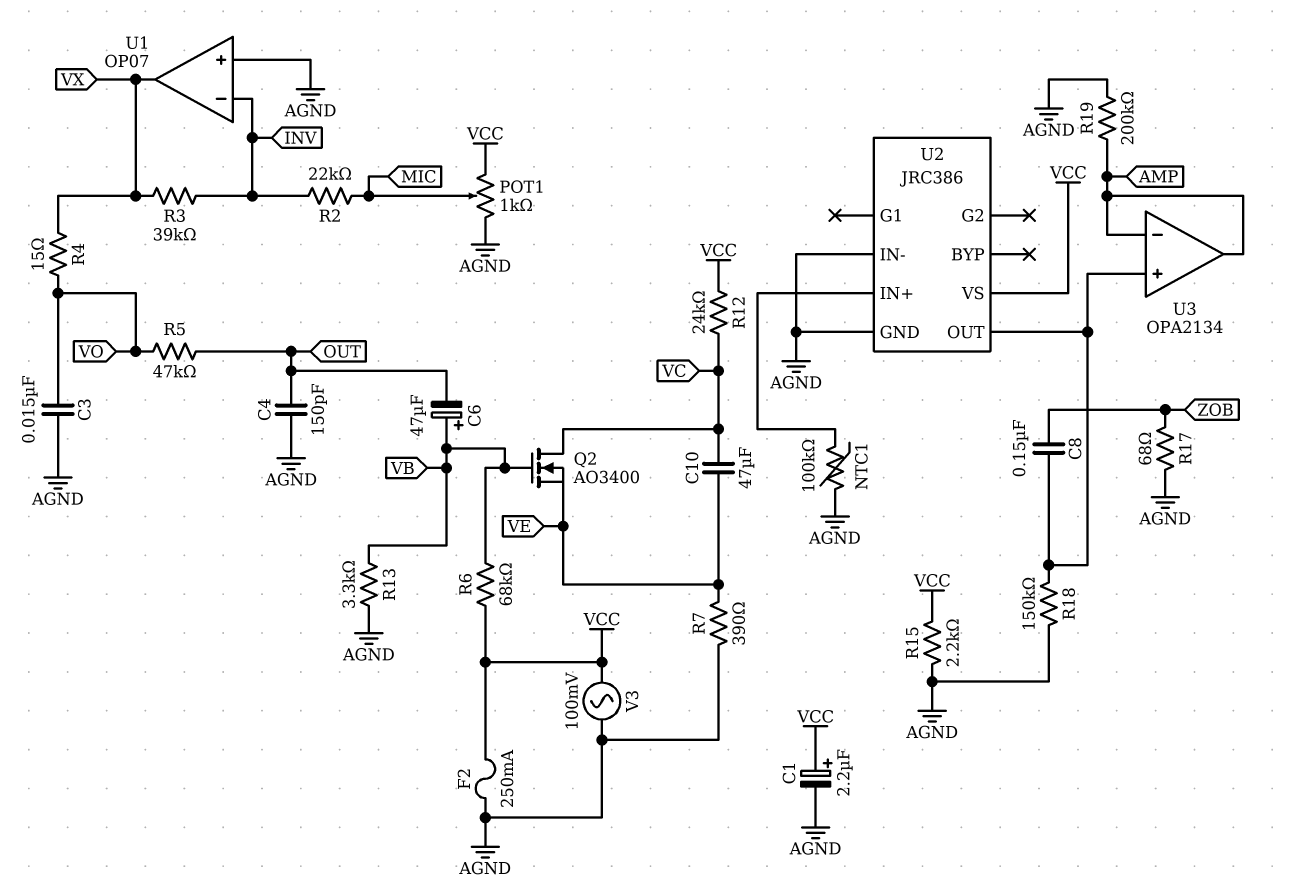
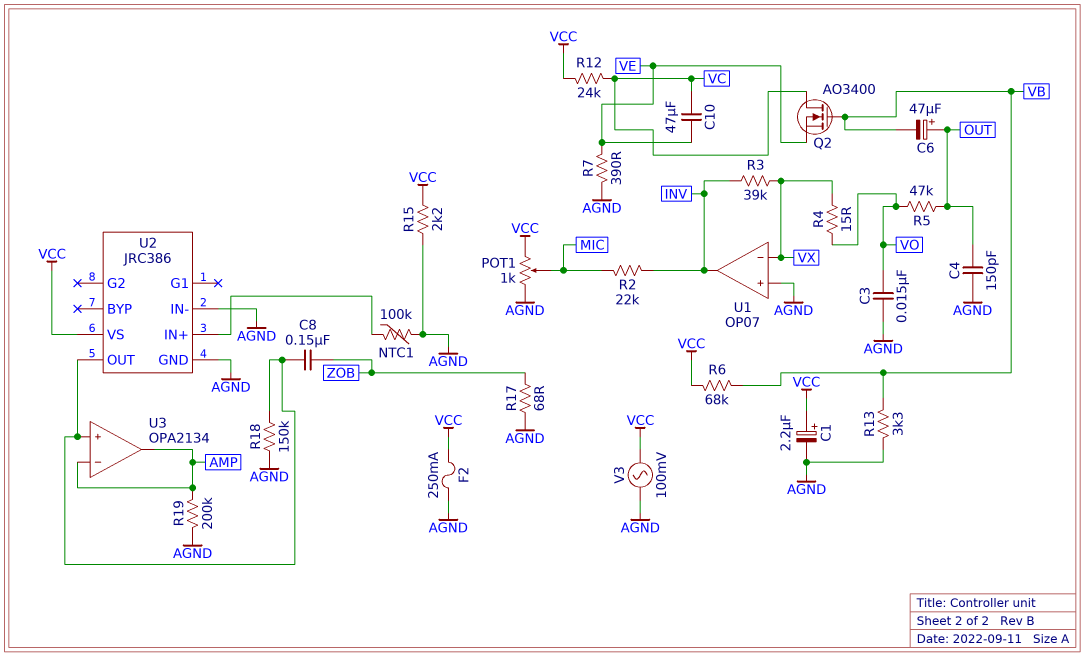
C6: 47uF (plus VB, minus OUT) -> 47uF (plus OUT, minus VB)
U1 pin in-: INV -> VX
U1 pin out: VX -> INV

